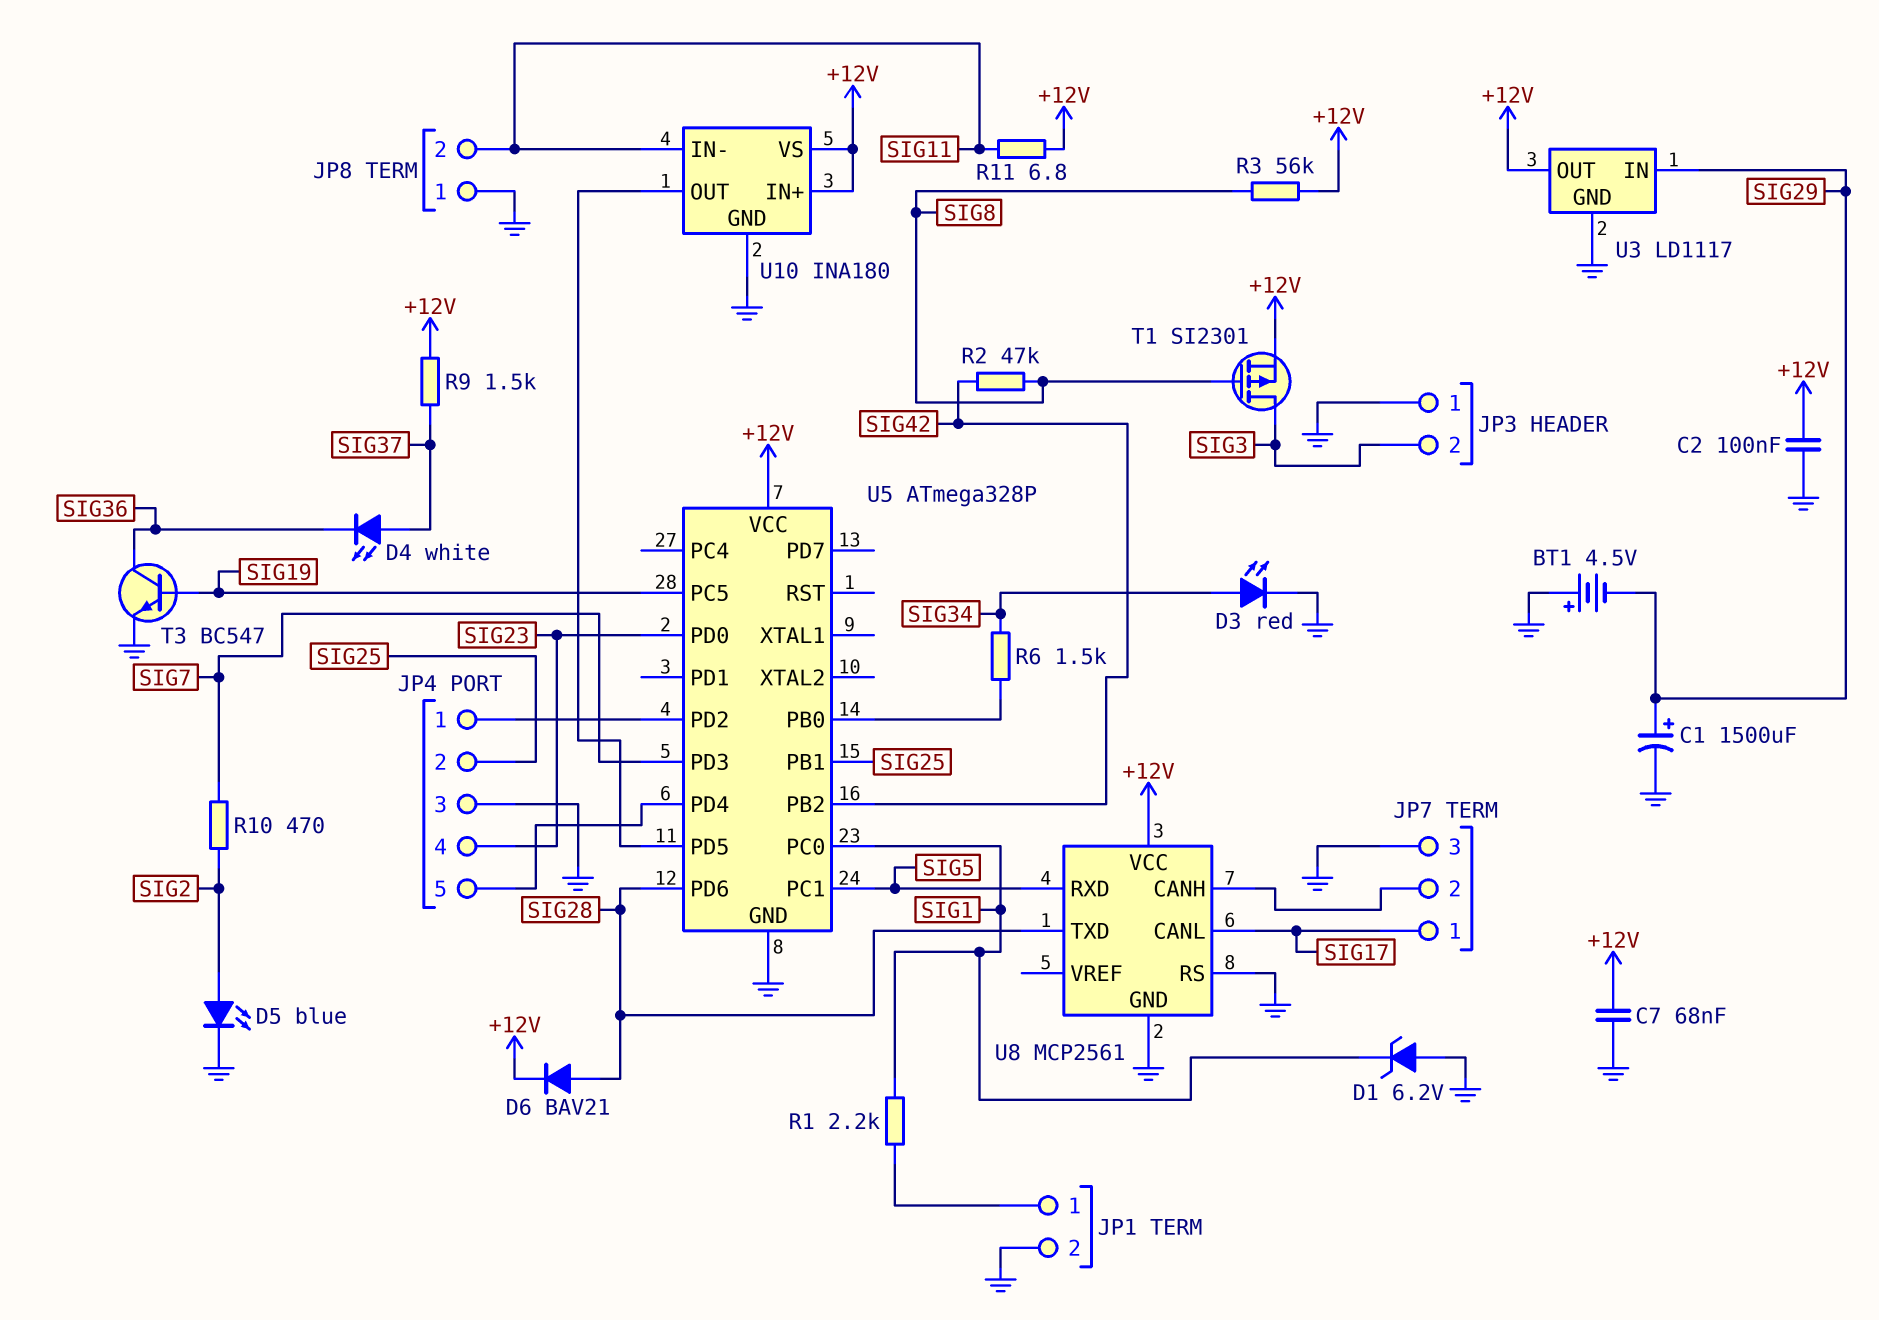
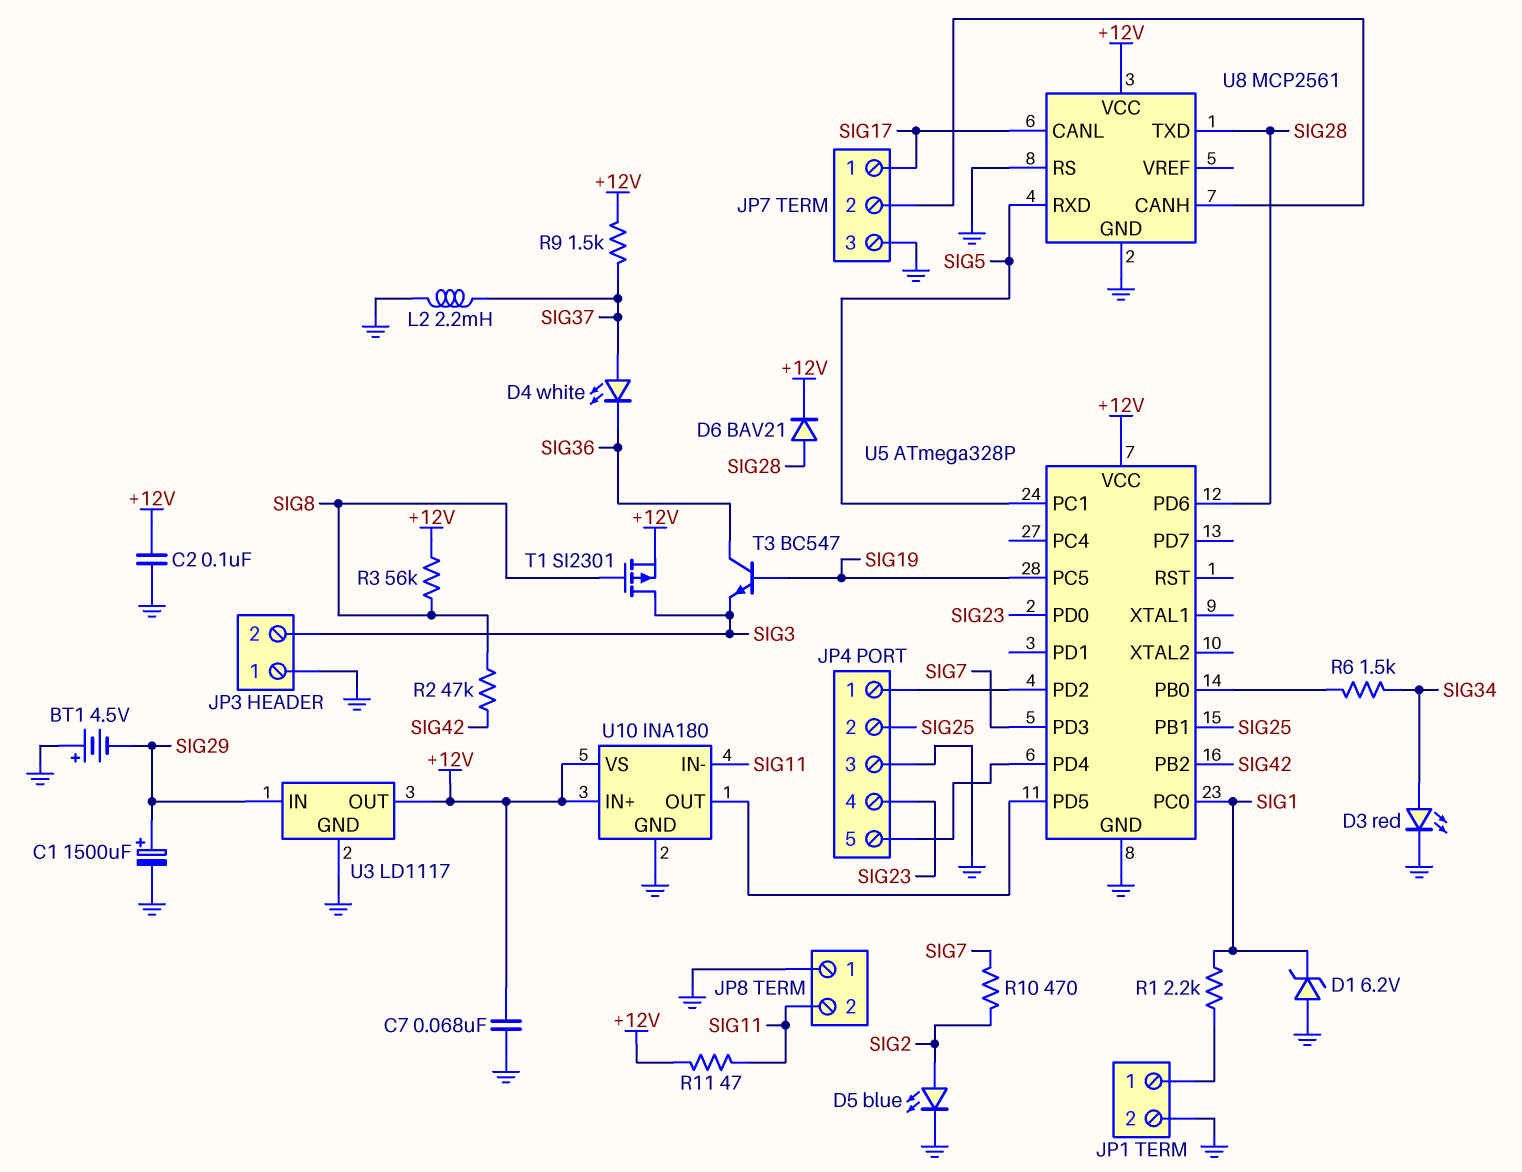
L2: none -> 2.2mH (GND, SIG37)
R11: 6.8 (+12V, SIG11) -> 47 (+12V, SIG11)
T3: NPN BC547 (B SIG19, C SIG36, E GND) -> NPN BC547 (B SIG19, C SIG36, E SIG3)

